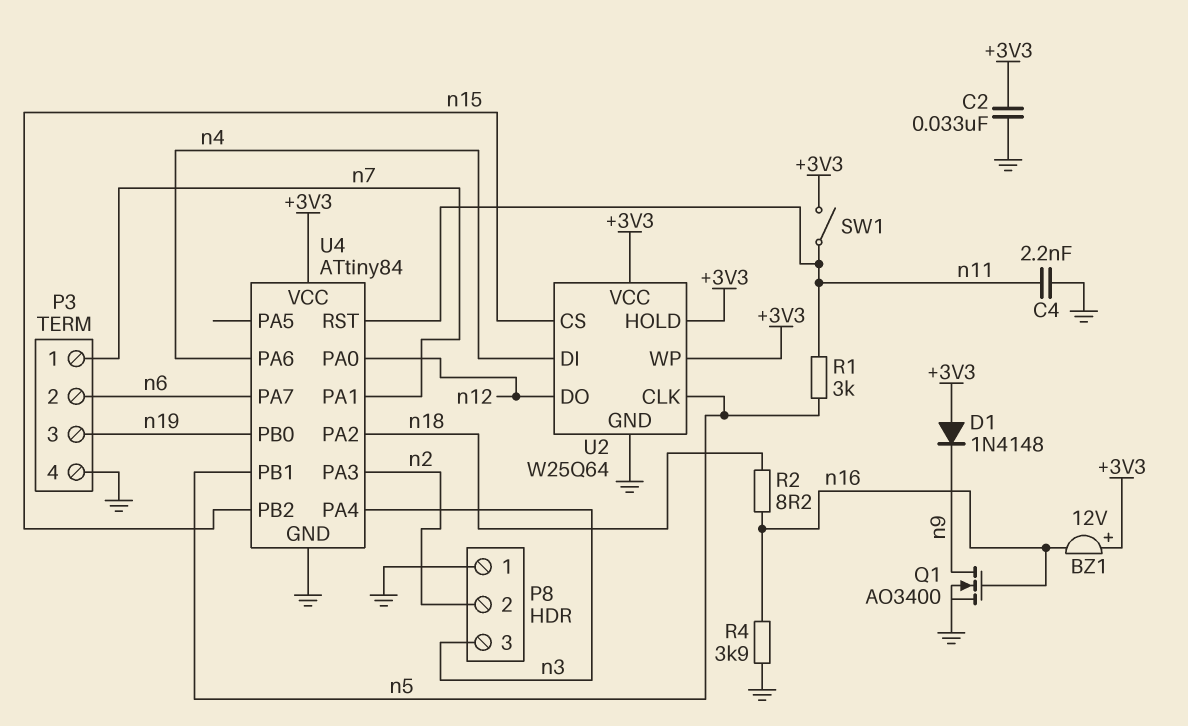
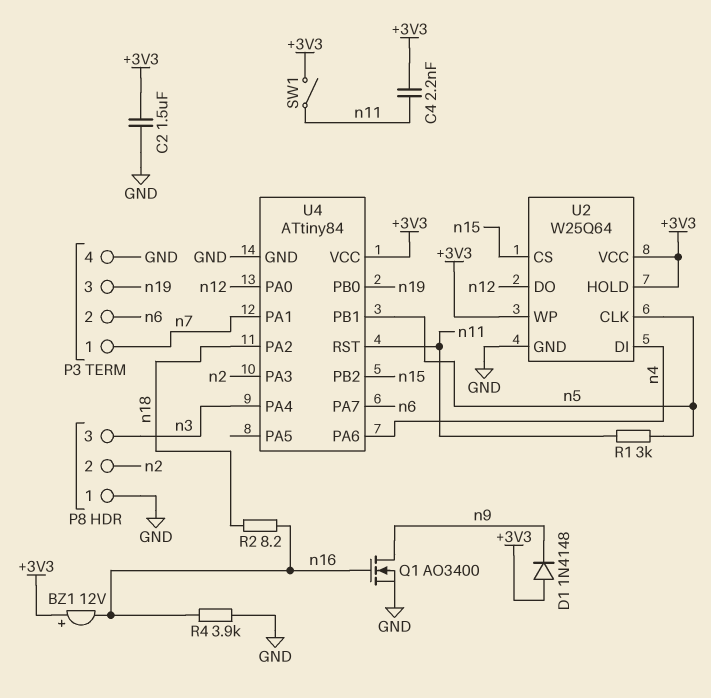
C2: 33nF (+3V3, GND) -> 1.5uF (+3V3, GND)
C4: 2.2nF (GND, n11) -> 2.2nF (+3V3, n11)

